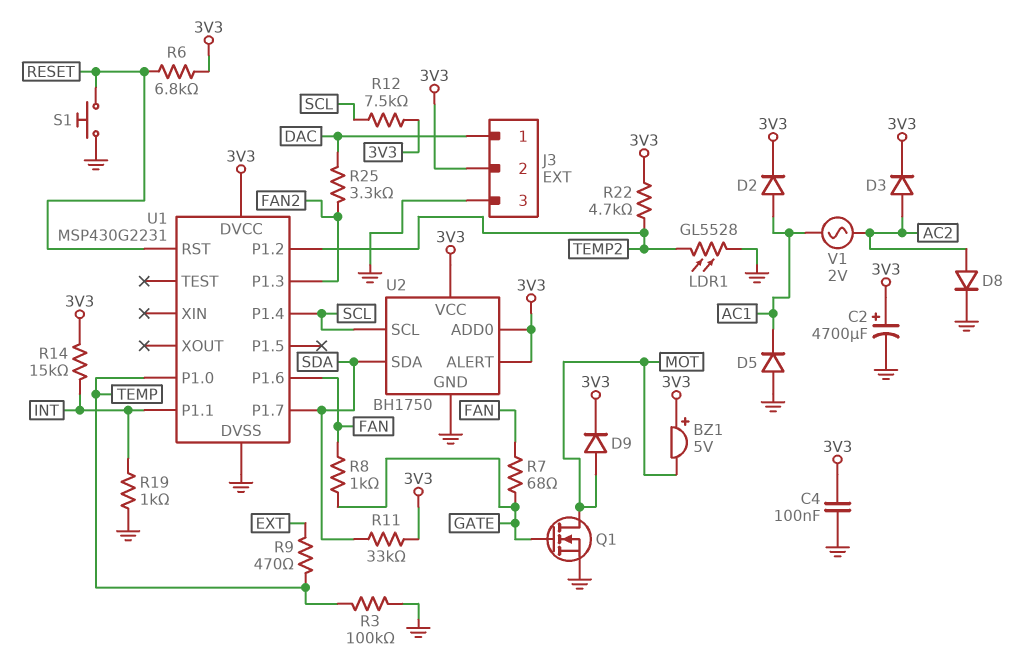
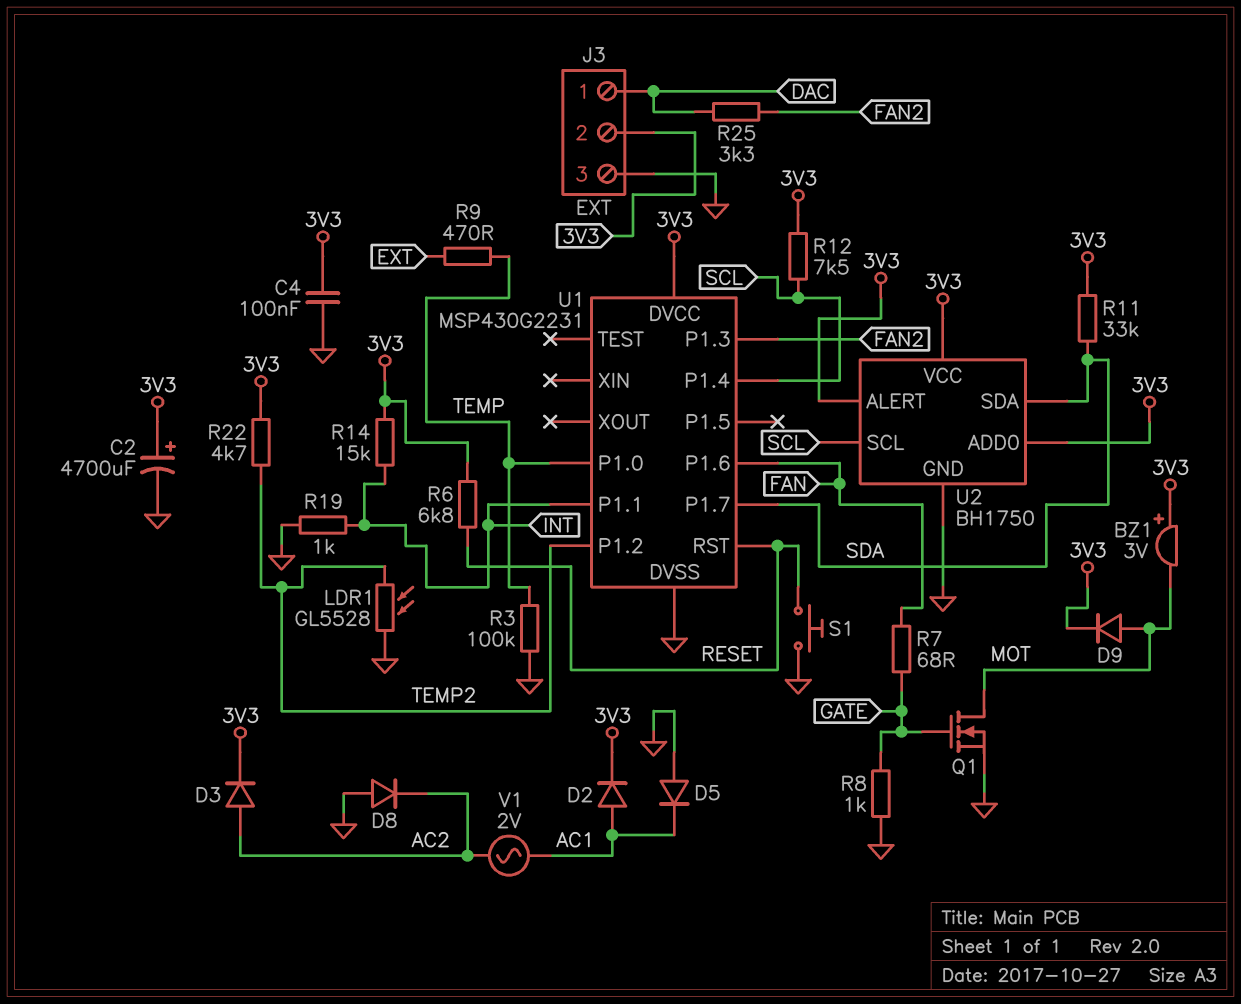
BZ1: buzzer 5V (plus 3V3, minus MOT) -> buzzer 3V (plus 3V3, minus MOT)
D8: diode (A AC2, K GND) -> diode (A GND, K AC2)
R8: 1k (FAN, GATE) -> 1k (GATE, GND)

